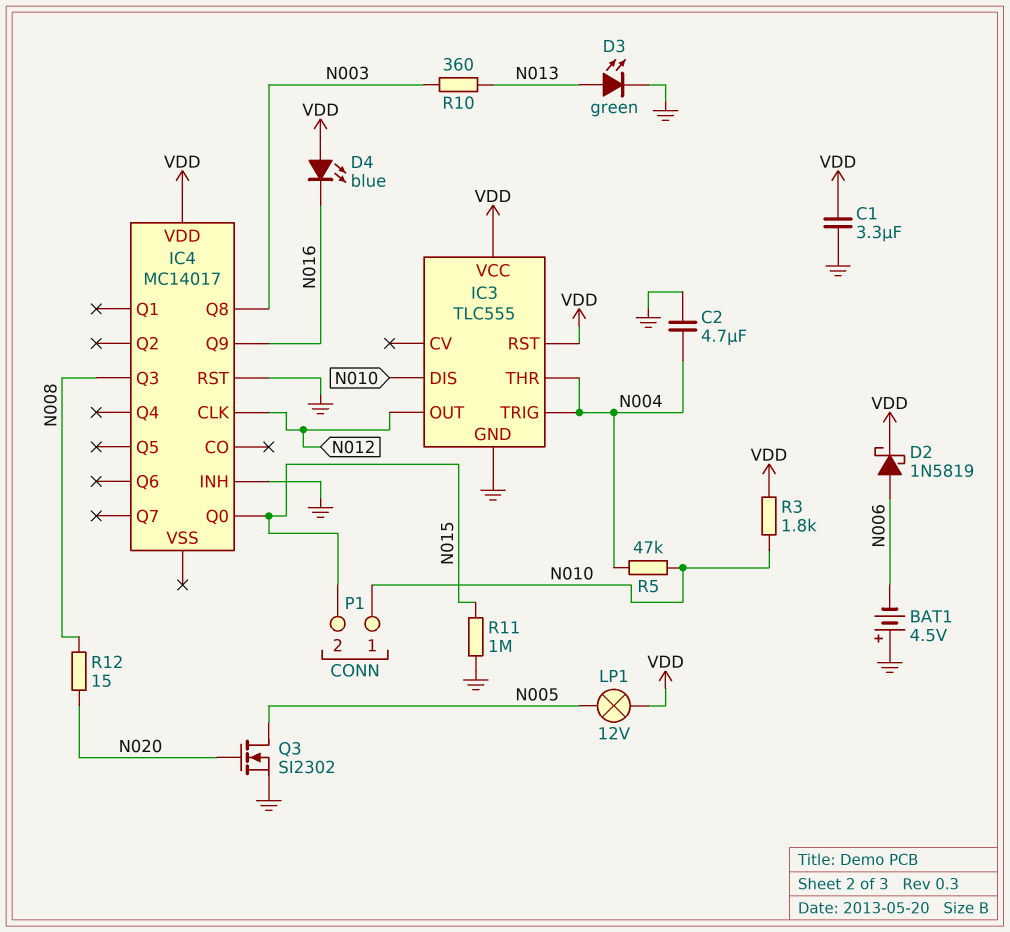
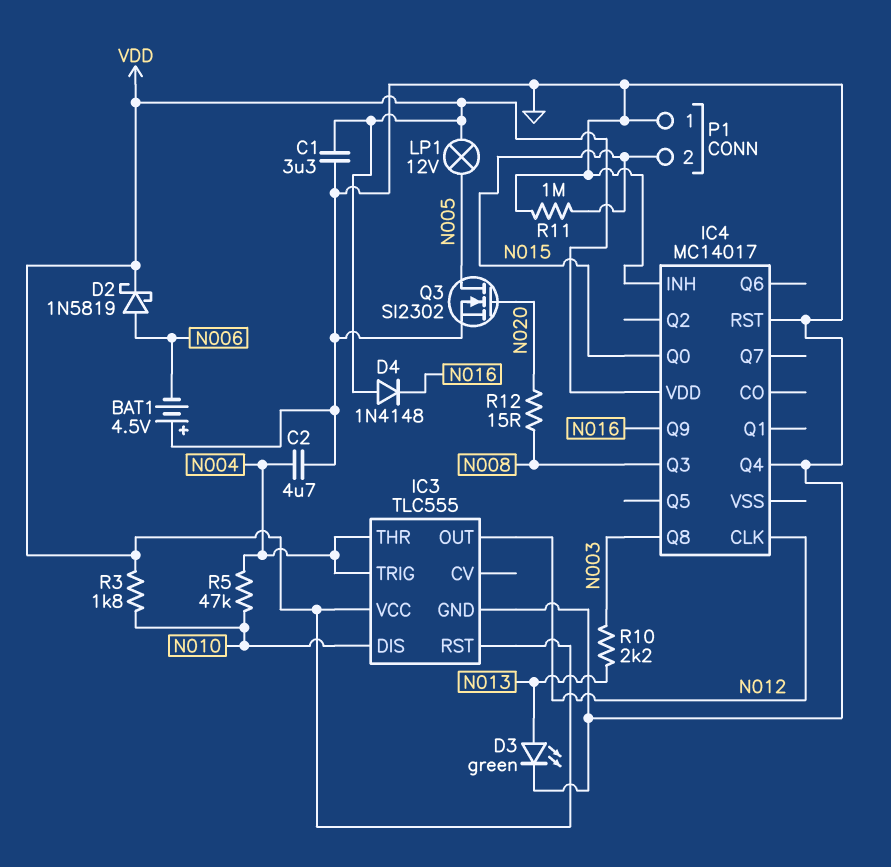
D4: LED blue (A VDD, K N016) -> diode 1N4148 (A VDD, K N016)
IC4 pin Q4: none -> GND
P1 pin 1: N010 -> GND
R10: 360 (N003, N013) -> 2.2k (N003, N013)

